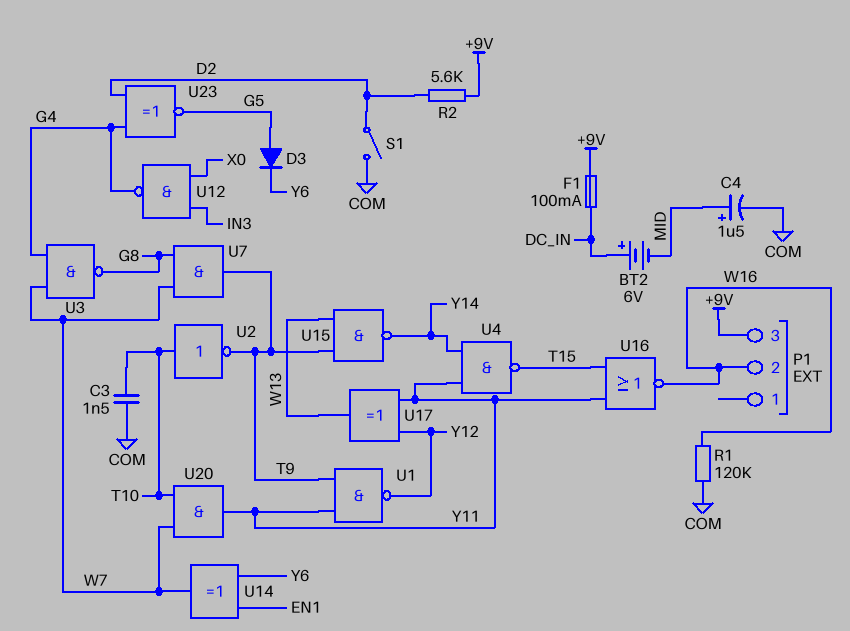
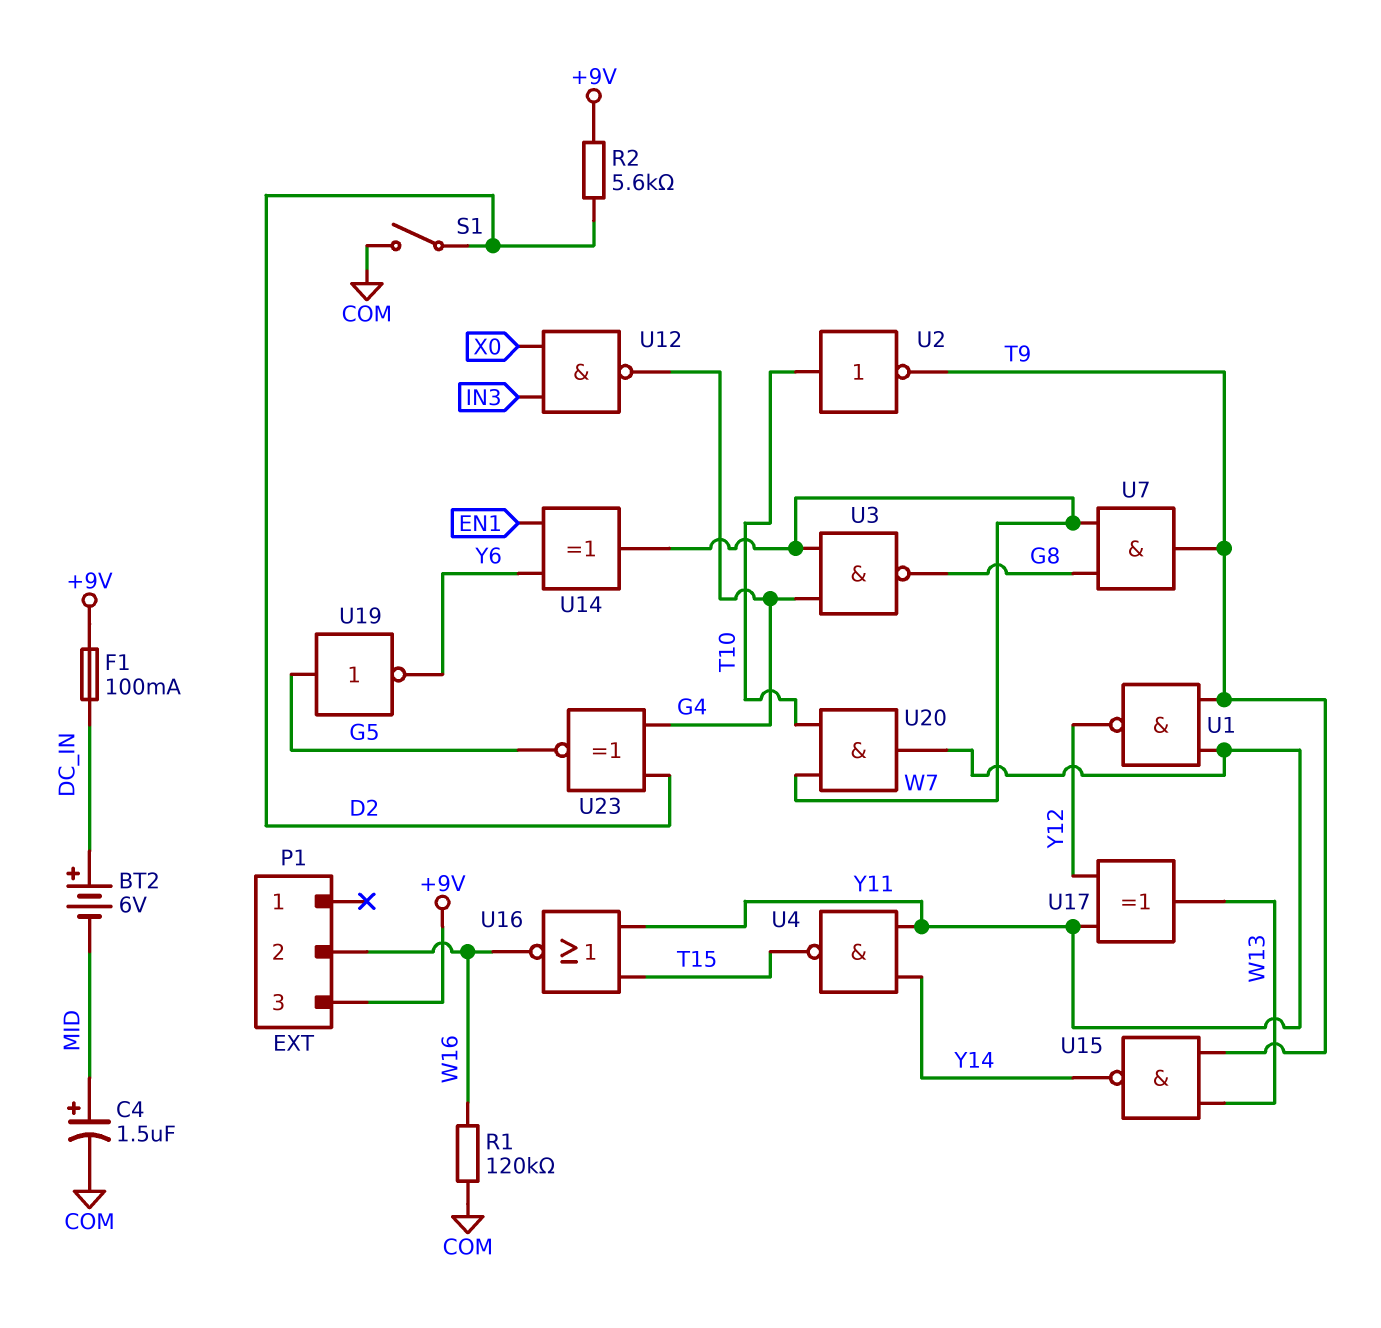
C3: 1.5nF (COM, T10) -> none
D3: diode (A G5, K Y6) -> none
U19: none -> NOT (in G5, out Y6)

